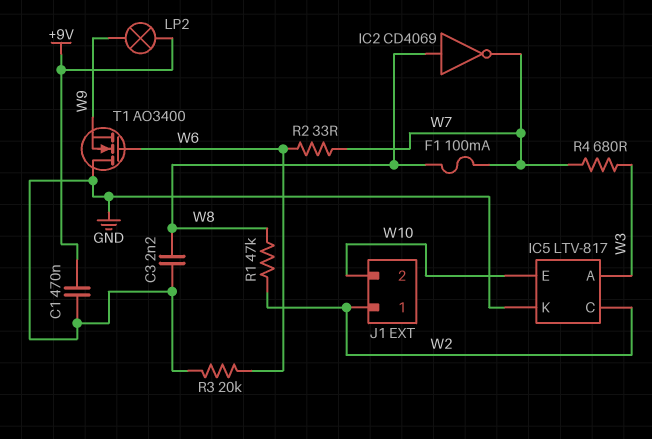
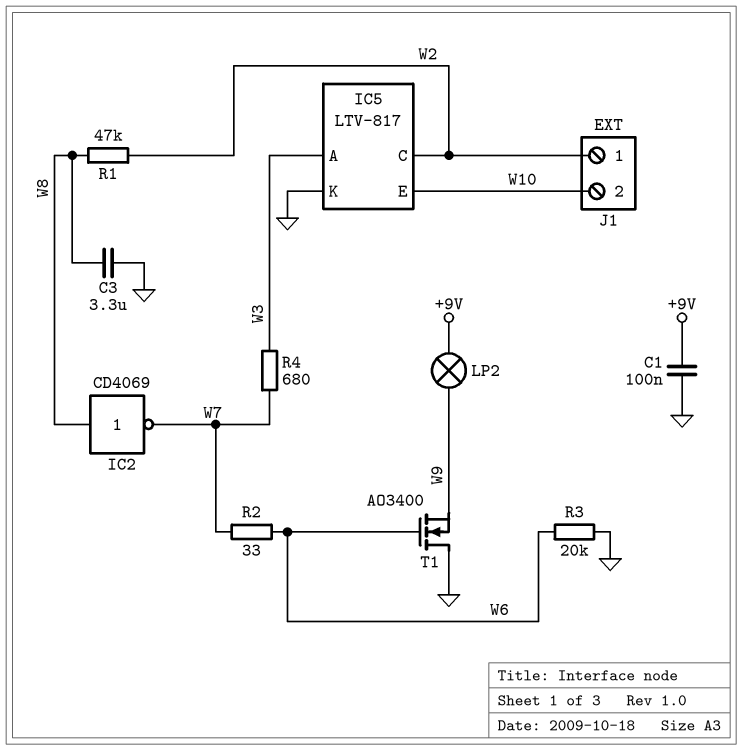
C1: 470nF (+9V, GND) -> 100nF (+9V, GND)
C3: 2.2nF (GND, W8) -> 3.3uF (GND, W8)
F1: 100mA (W7, W8) -> none

